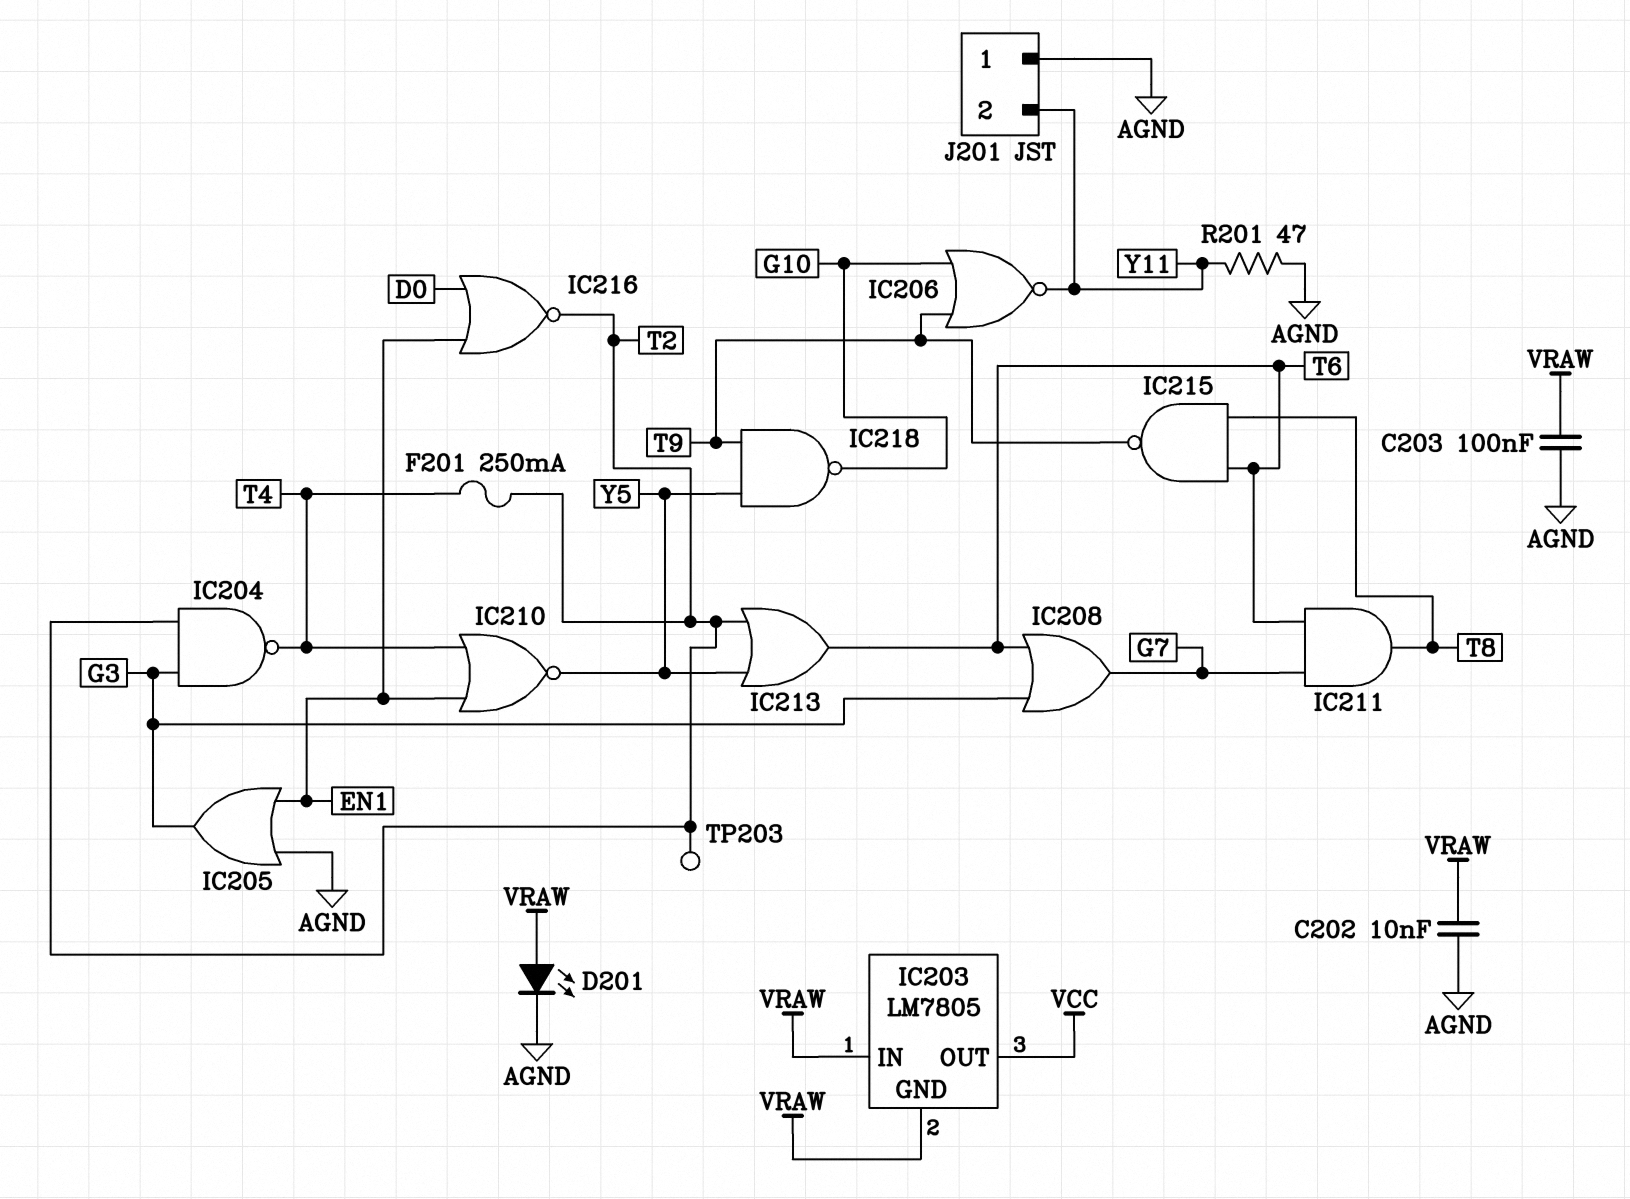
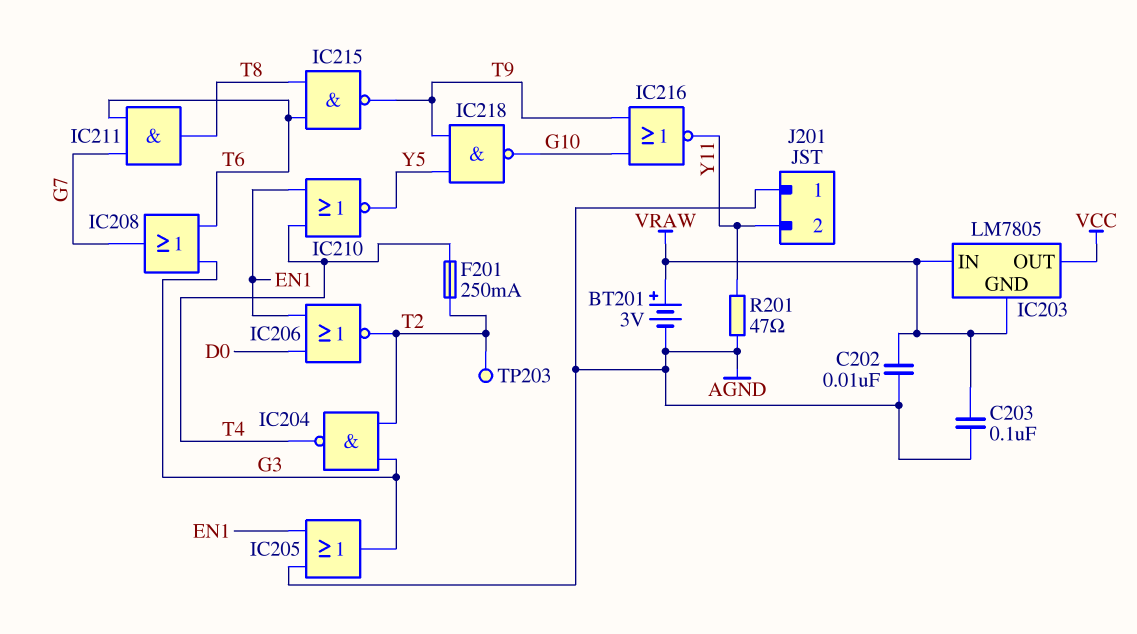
BT201: none -> 3V (plus VRAW, minus AGND)
D201: LED (A VRAW, K AGND) -> none
IC206: NOR (in G10, in T9, out Y11) -> NOR (in D0, in EN1, out T2)
IC213: OR (in T2, in Y5, out T6) -> none
IC216: NOR (in D0, in EN1, out T2) -> NOR (in G10, in T9, out Y11)

